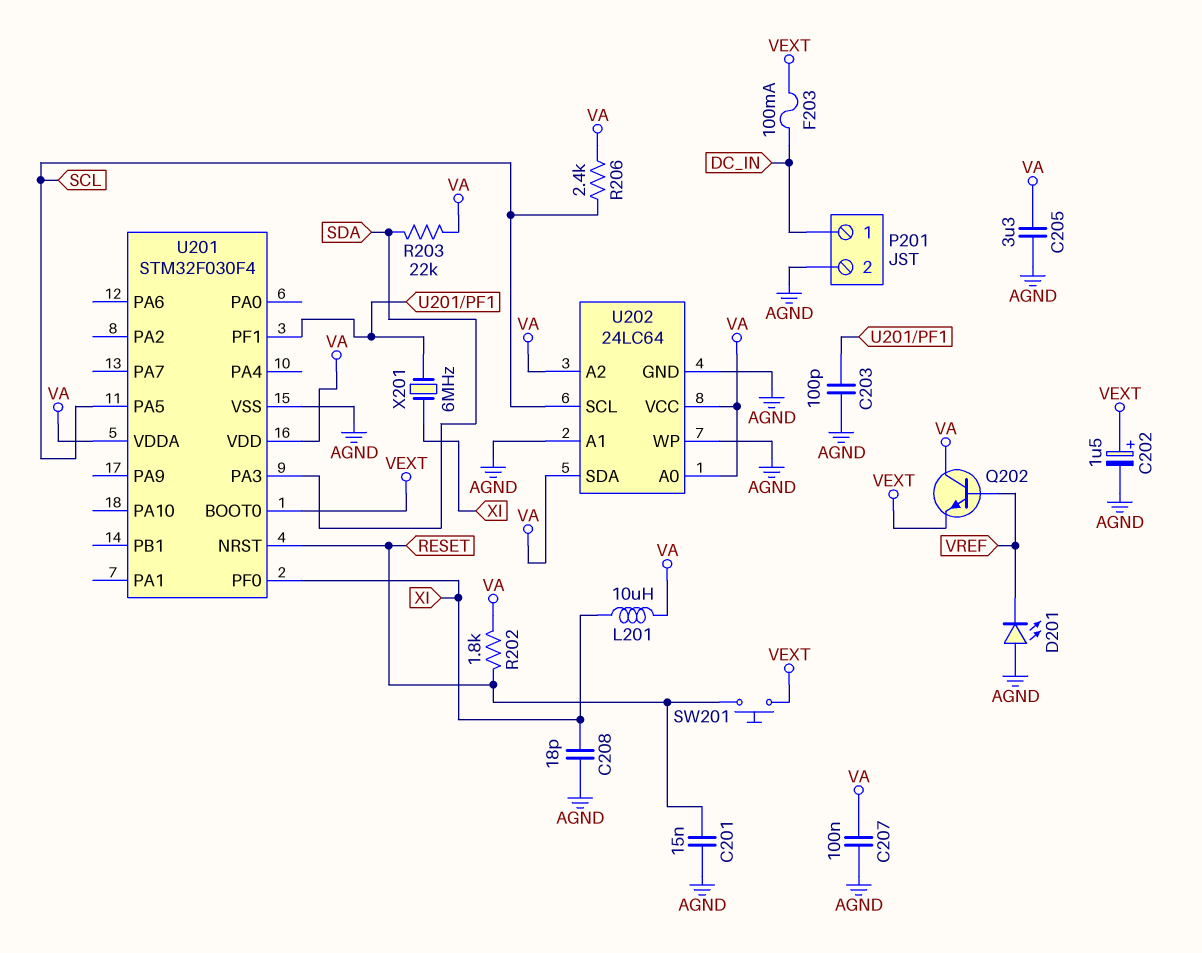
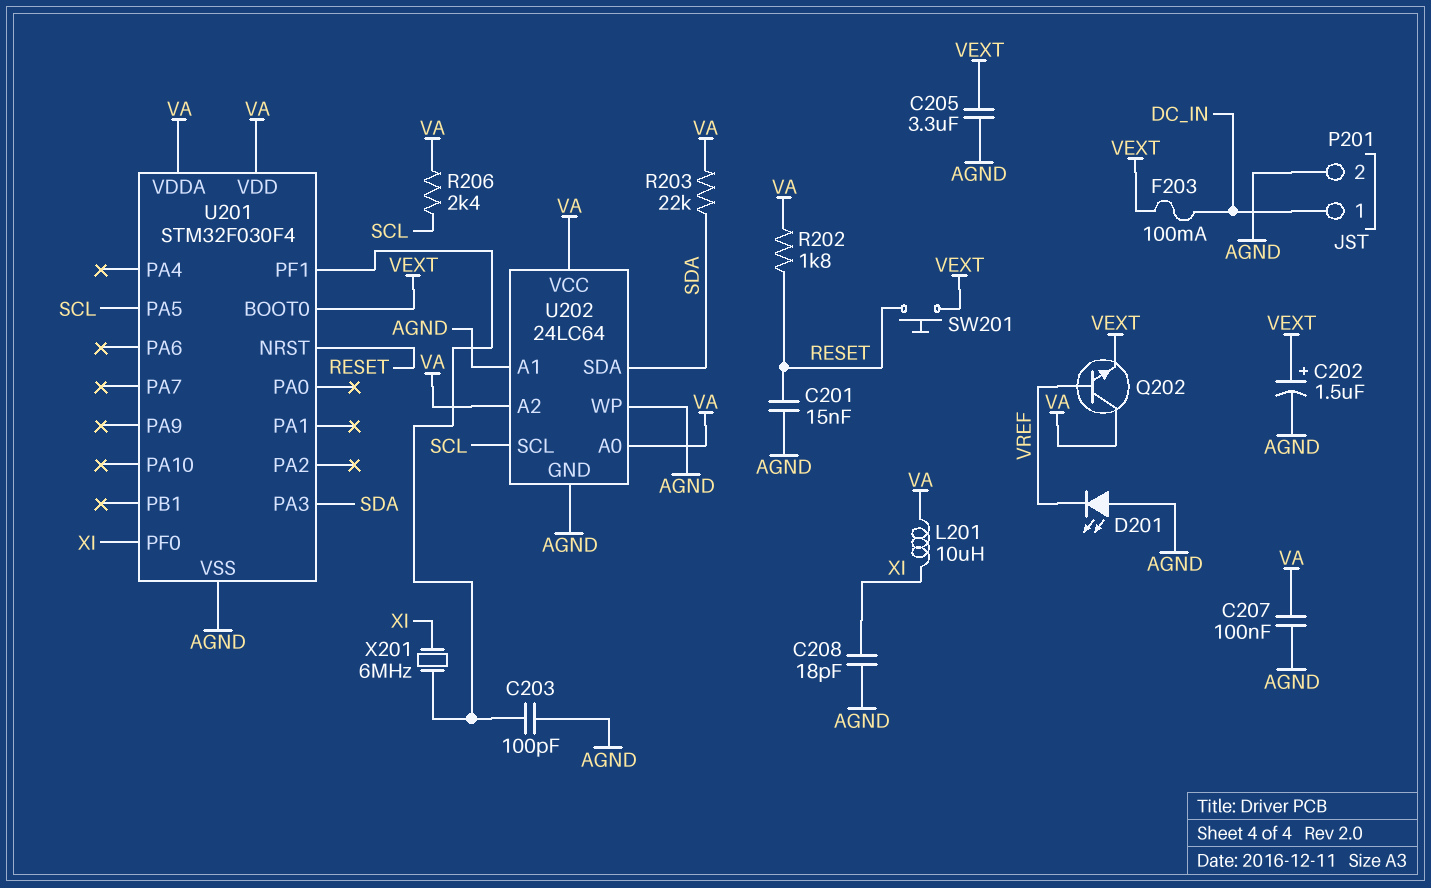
C205: 3.3uF (AGND, VA) -> 3.3uF (AGND, VEXT)
U202 pin SDA: VA -> SDA

